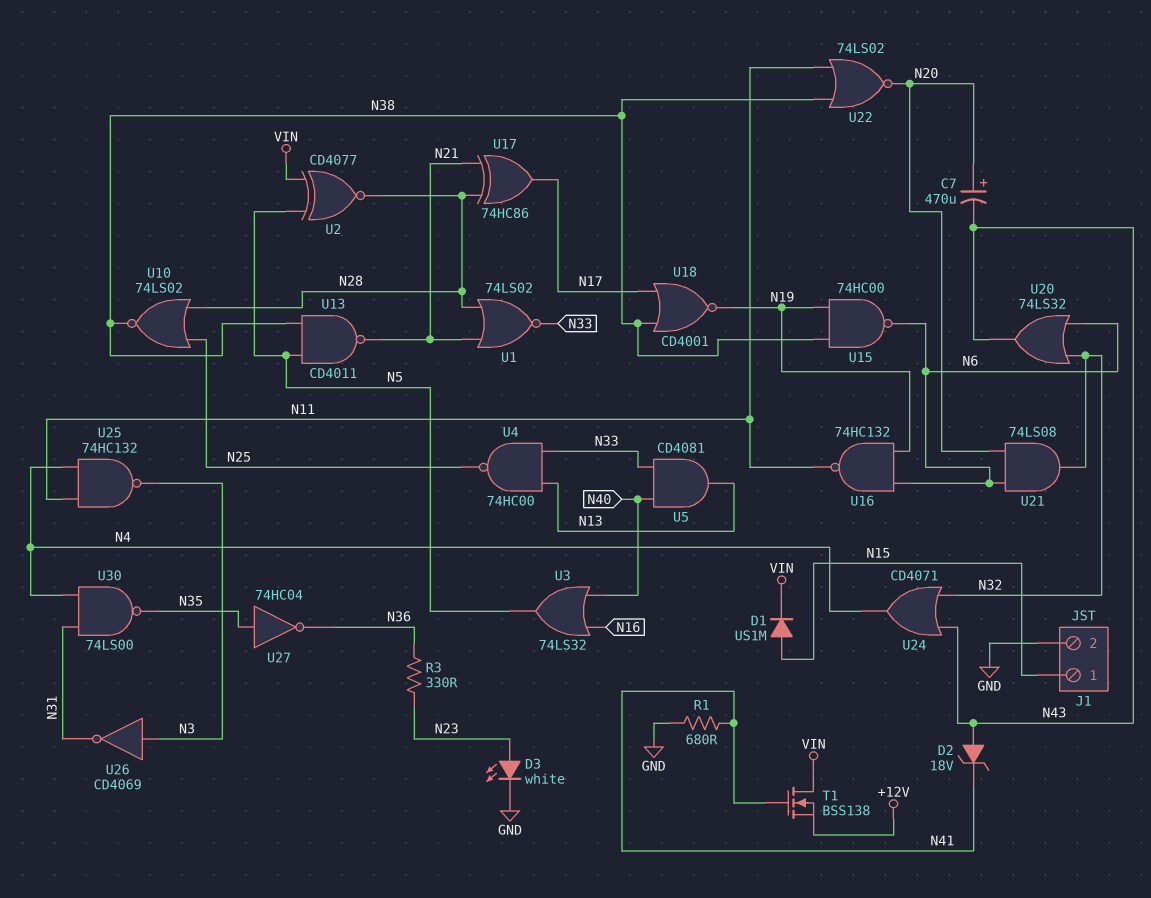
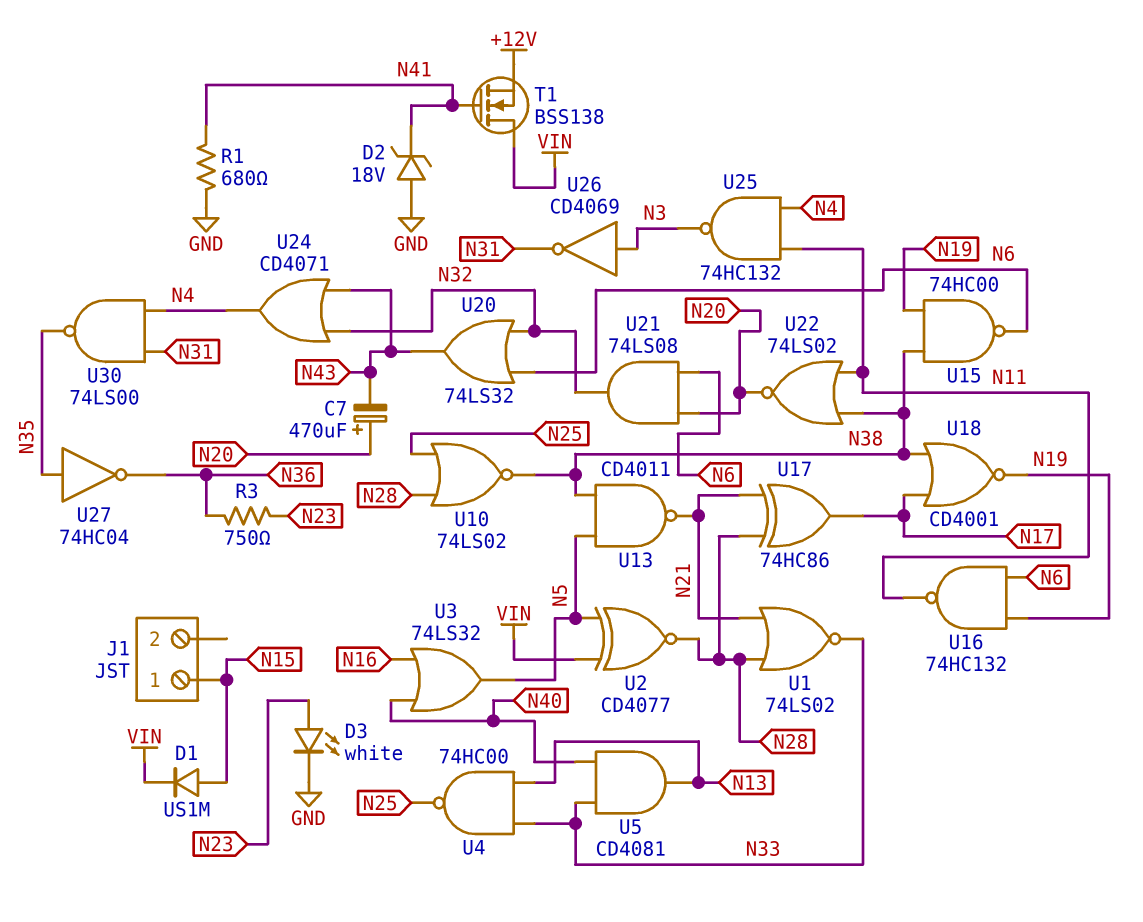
D2: zener 18V (A N43, K N41) -> zener 18V (A GND, K N41)
J1 pin 2: GND -> none
R3: 330 (N23, N36) -> 750 (N23, N36)

